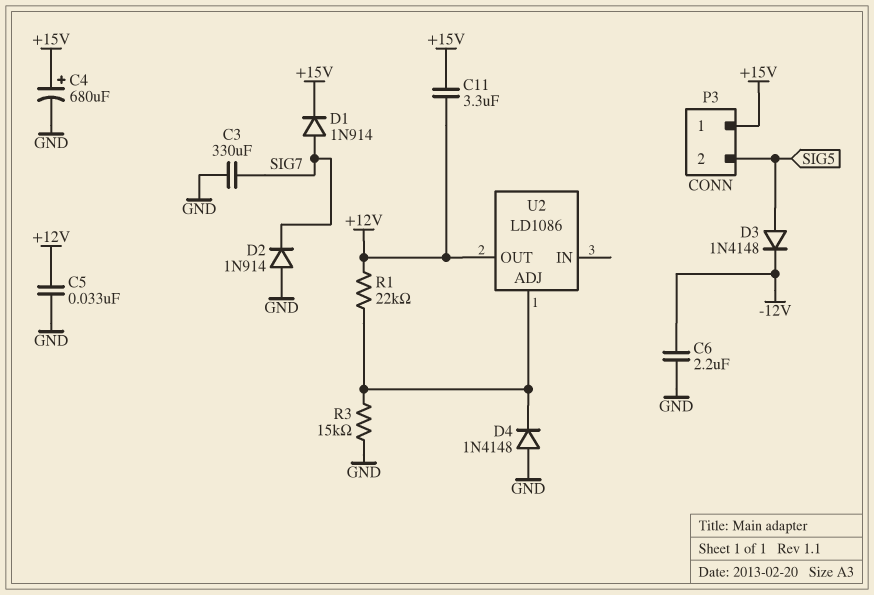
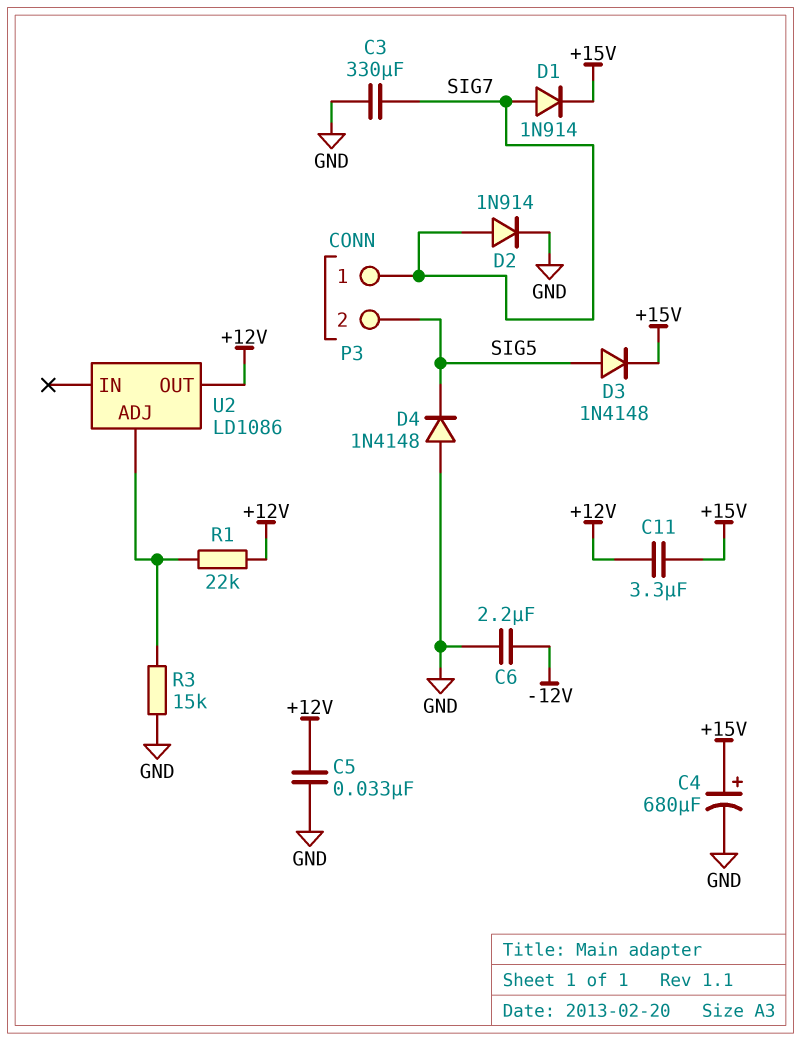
D2: diode 1N914 (A GND, K SIG7) -> diode 1N914 (A SIG7, K GND)
D3: diode 1N4148 (A SIG5, K -12V) -> diode 1N4148 (A SIG5, K +15V)
D4: diode 1N4148 (A GND, K U2/ADJ) -> diode 1N4148 (A GND, K SIG5)
P3 pin 1: +15V -> SIG7

